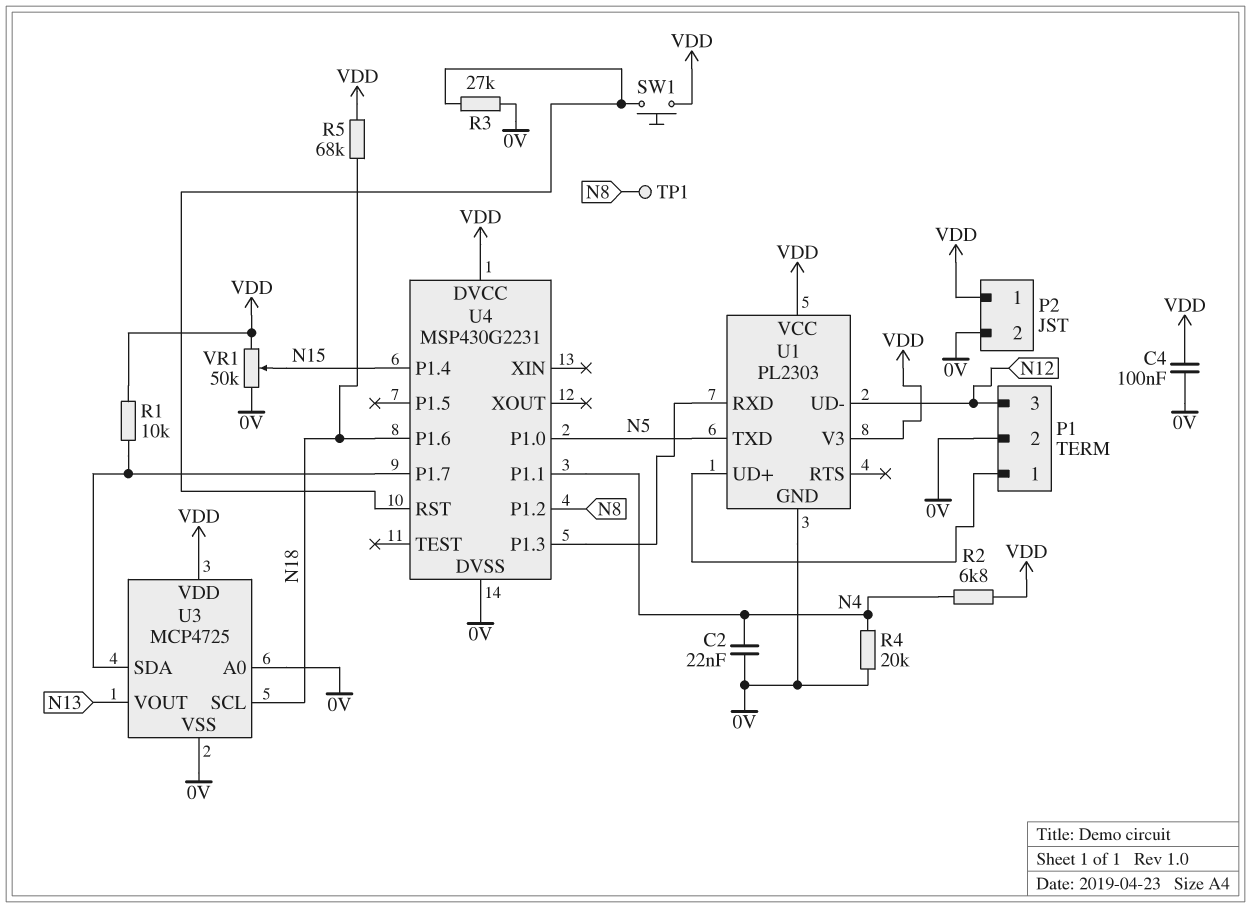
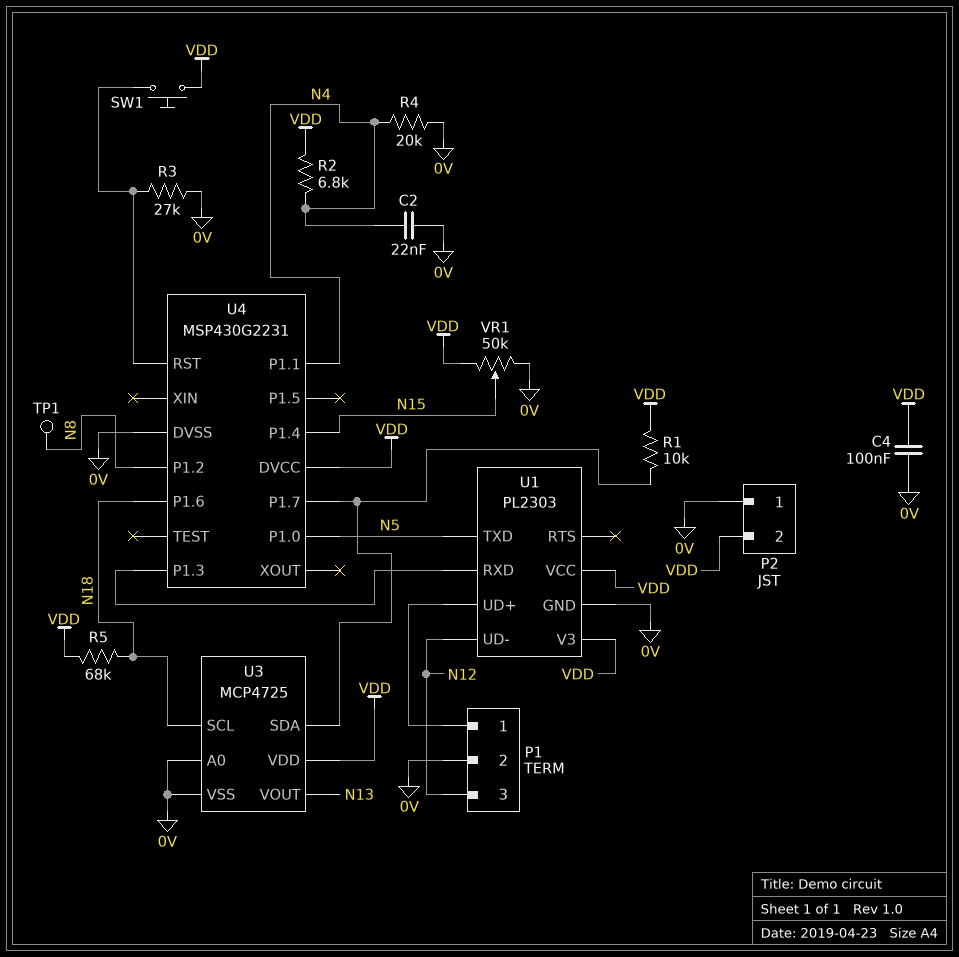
P2 pin 1: VDD -> 0V
P2 pin 2: 0V -> VDD

